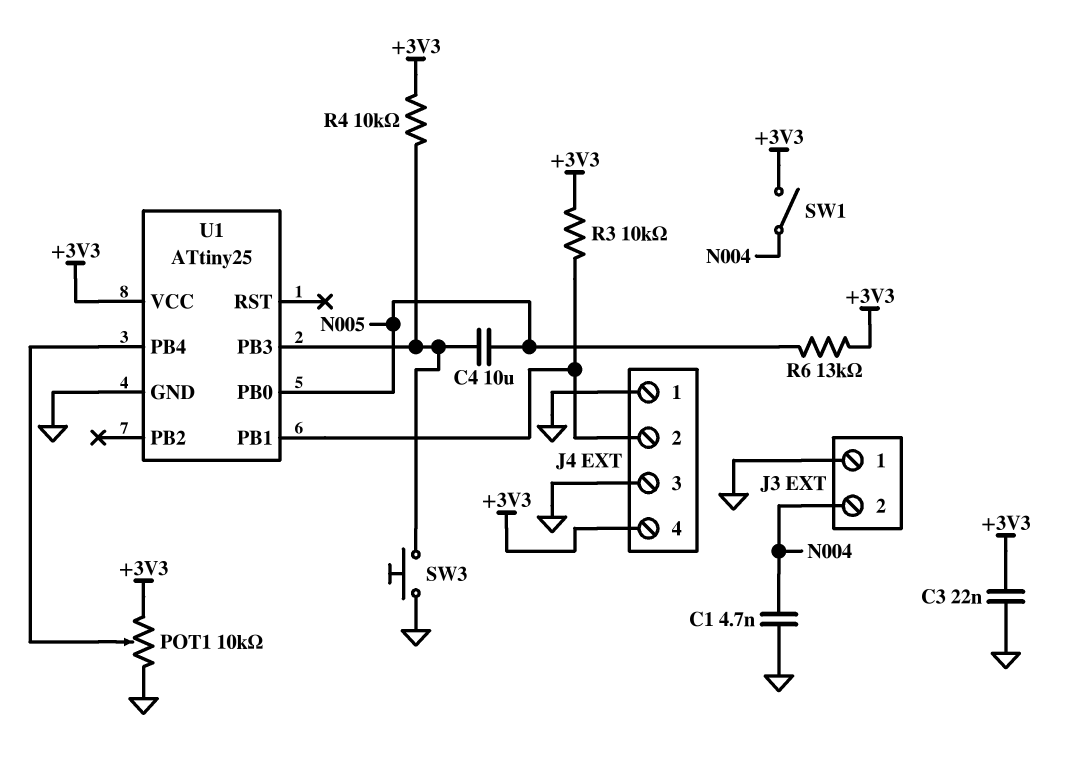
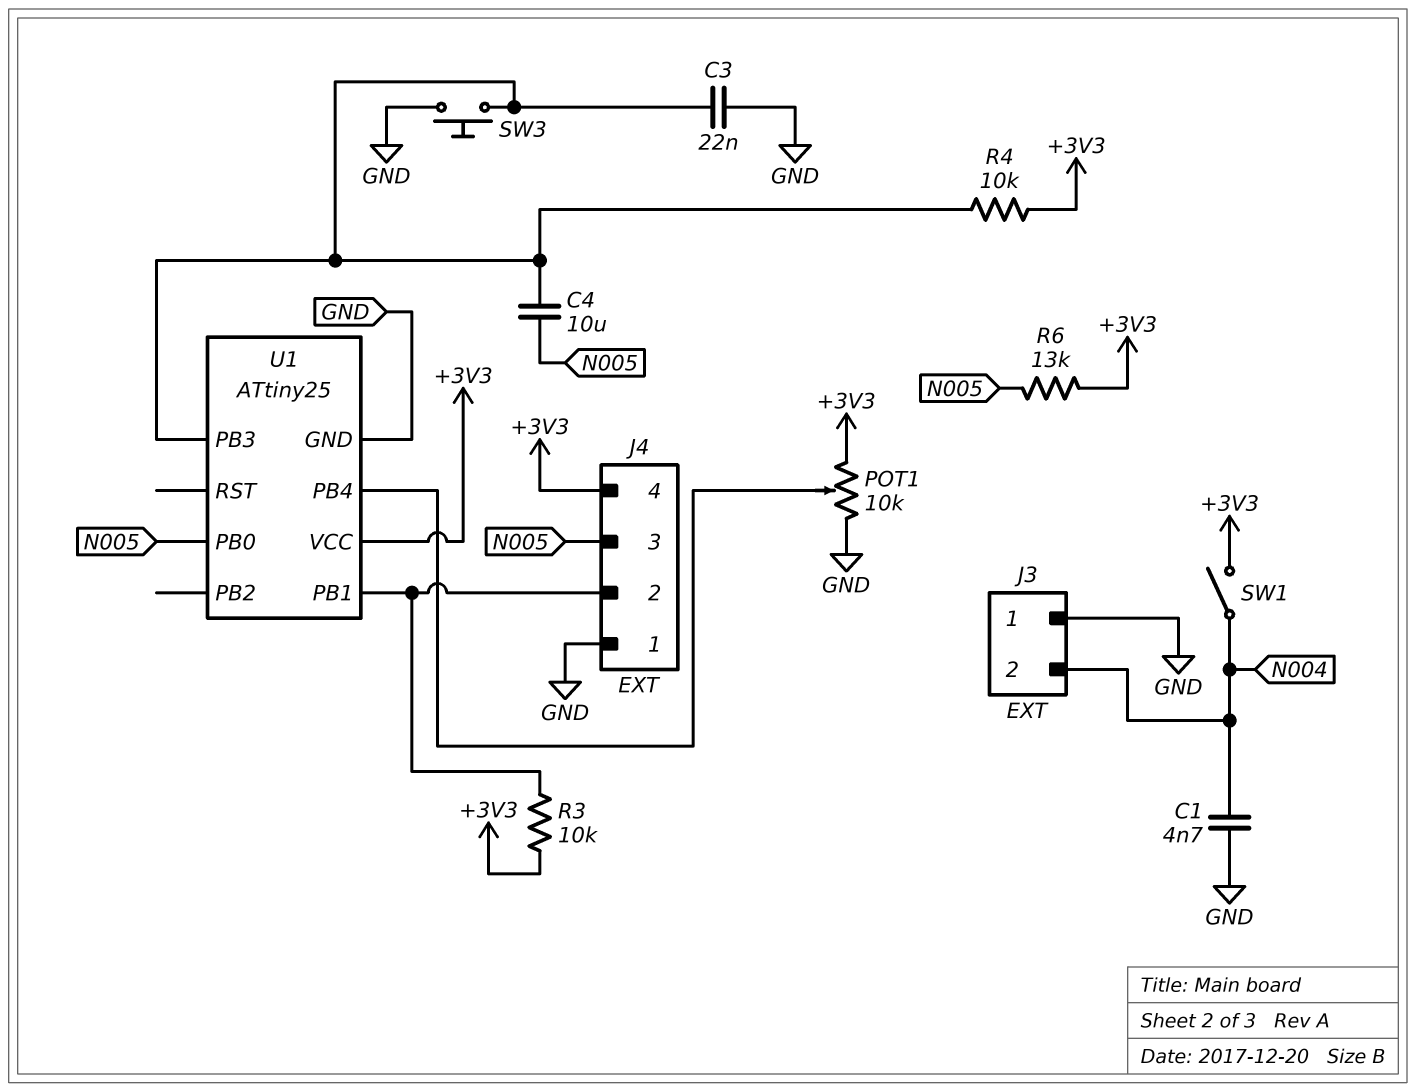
C3: 22nF (+3V3, GND) -> 22nF (GND, U1/PB3)
J4 pin 3: GND -> N005

